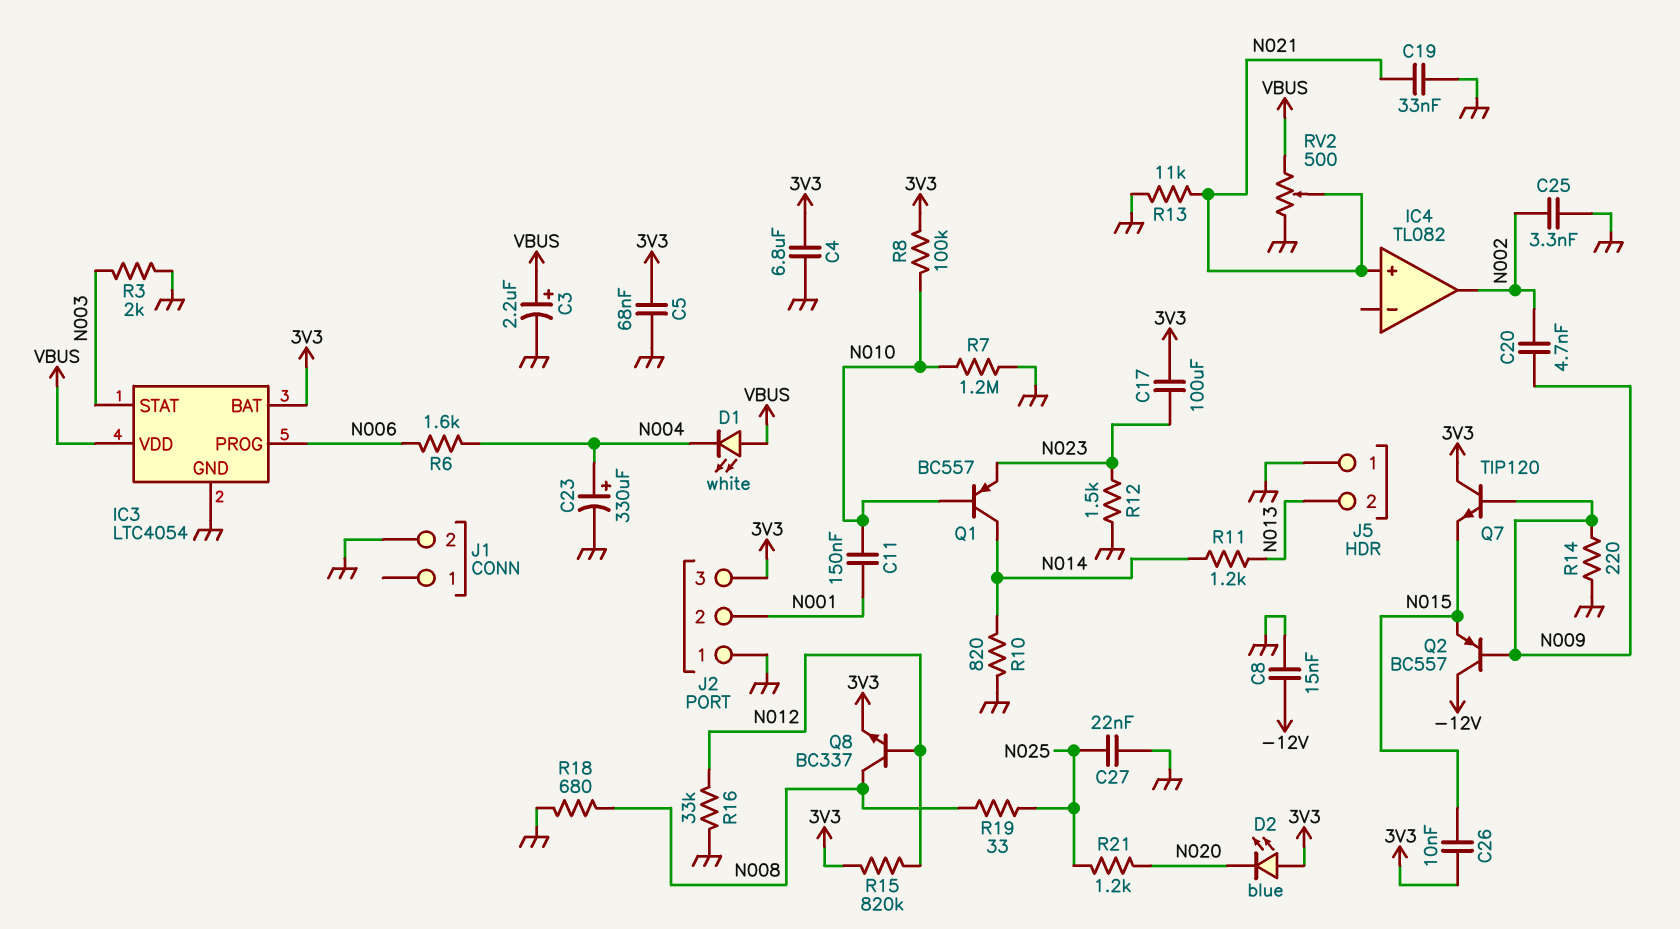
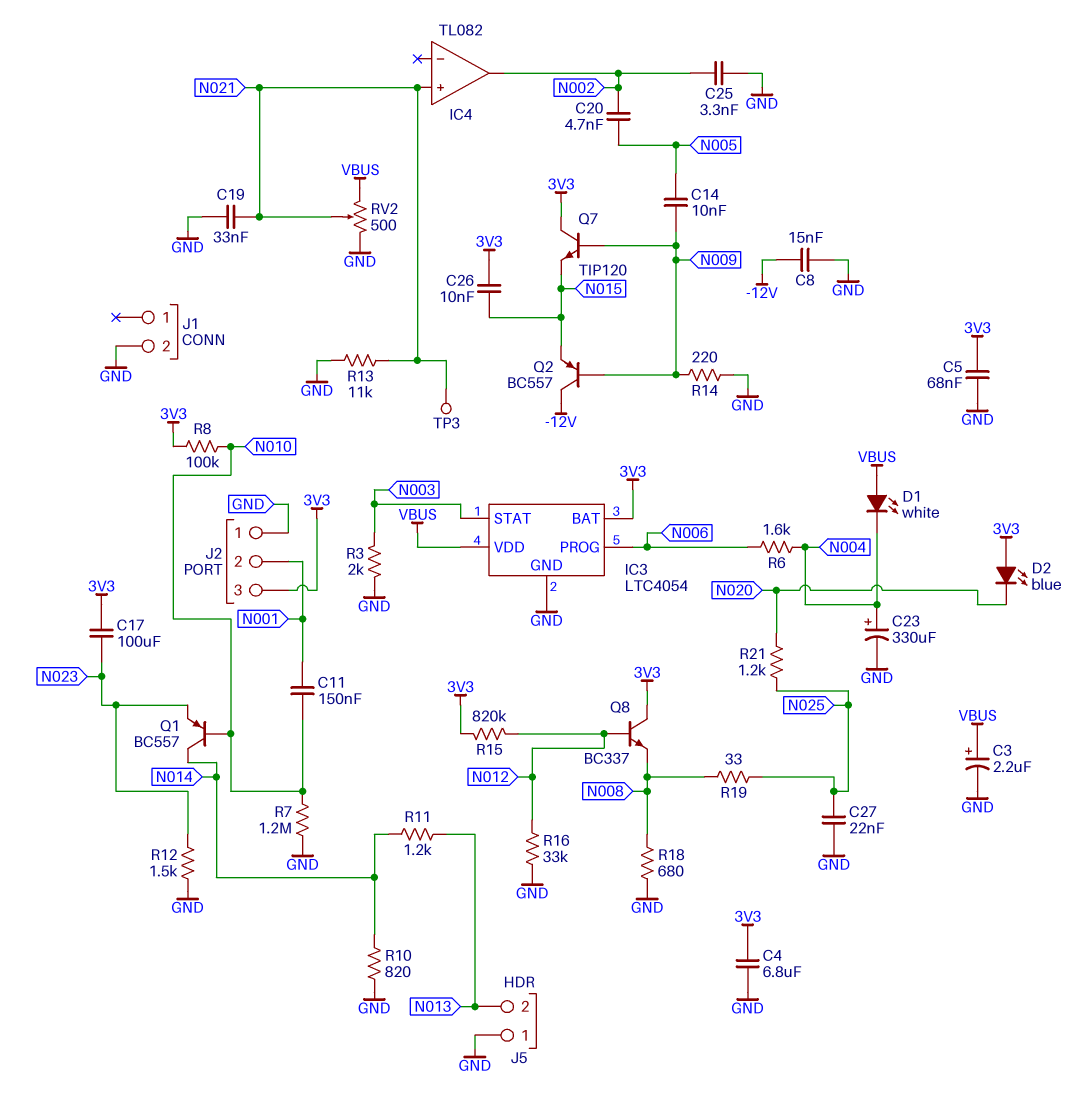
C14: none -> 10nF (N005, N009)
C20: 4.7nF (N002, N009) -> 4.7nF (N002, N005)
Q8: NPN BC337 (B N012, C N008, E 3V3) -> NPN BC337 (B N012, C 3V3, E N008)
TP3: none -> test point (N021)

